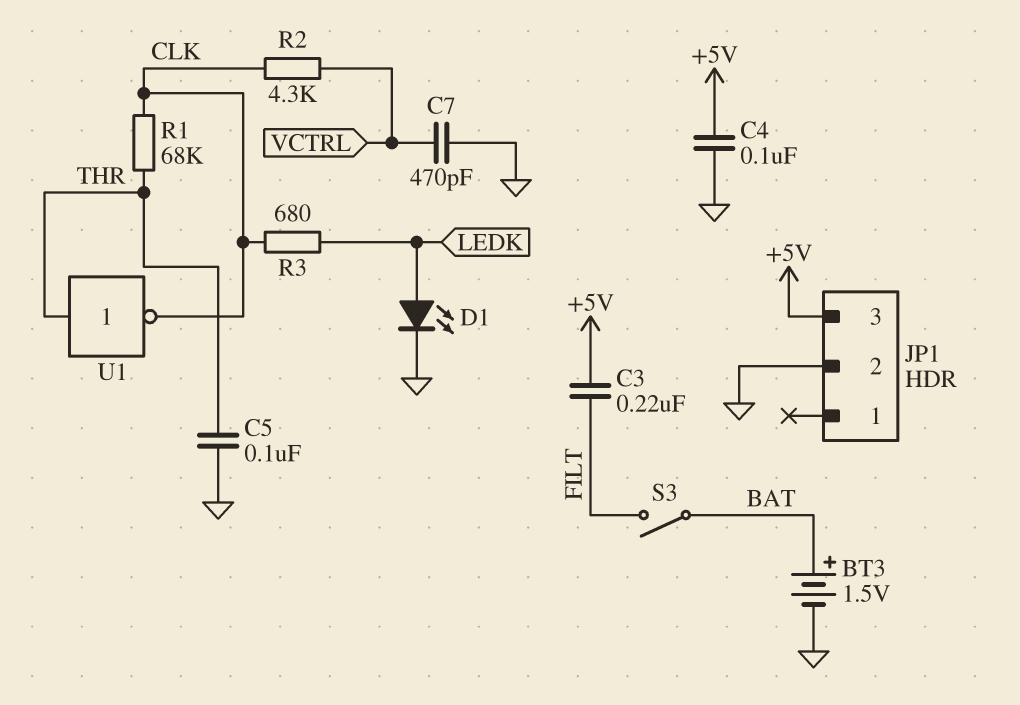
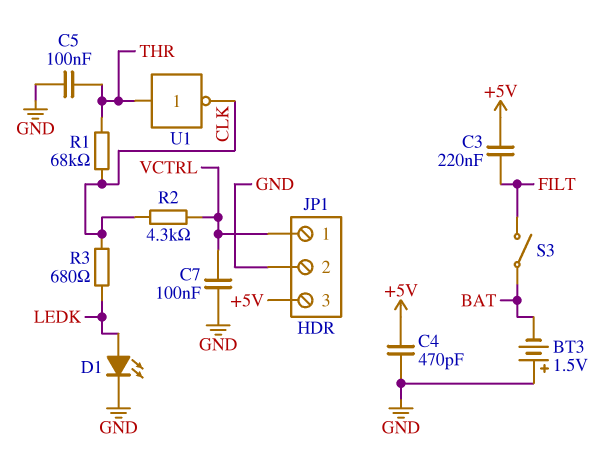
BT3: 1.5V (plus BAT, minus GND) -> 1.5V (plus GND, minus BAT)
C4: 100nF (+5V, GND) -> 470pF (+5V, GND)
C7: 470pF (GND, VCTRL) -> 100nF (GND, VCTRL)
JP1 pin 1: none -> VCTRL

